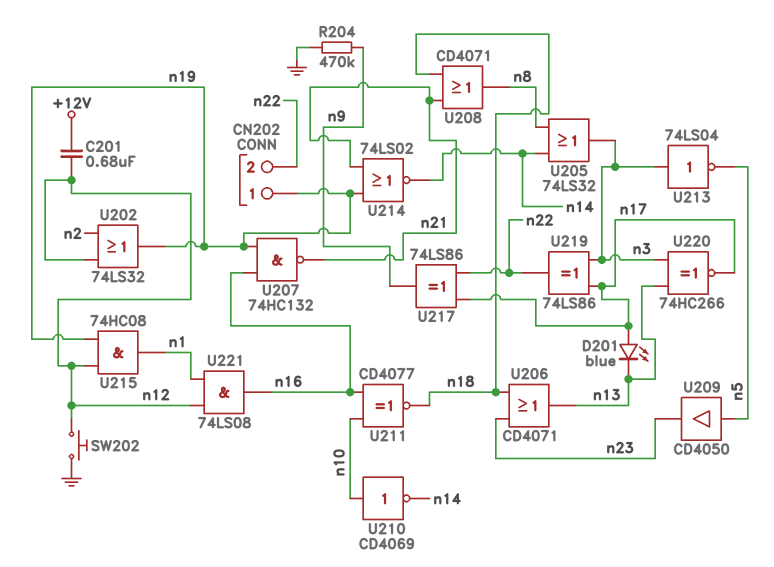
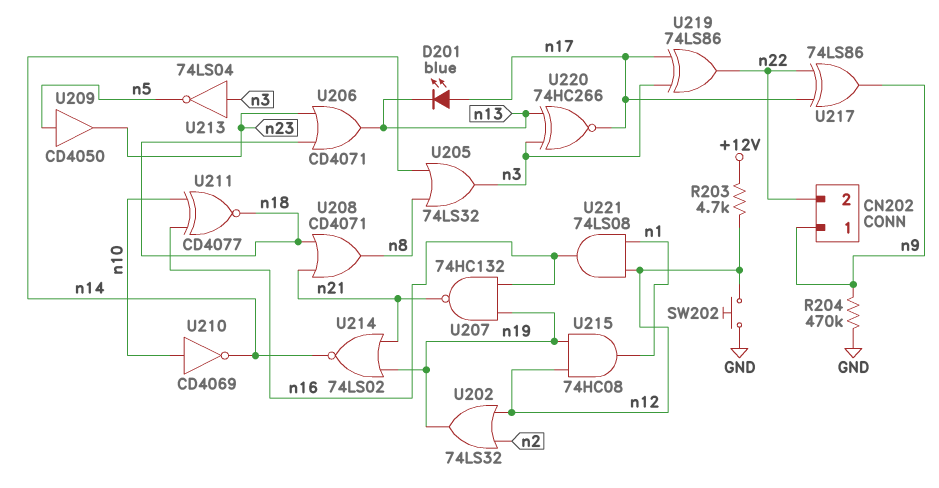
C201: 680nF (+12V, n12) -> none
CN202 pin 1: n19 -> n9
R203: none -> 4.7k (+12V, n12)

